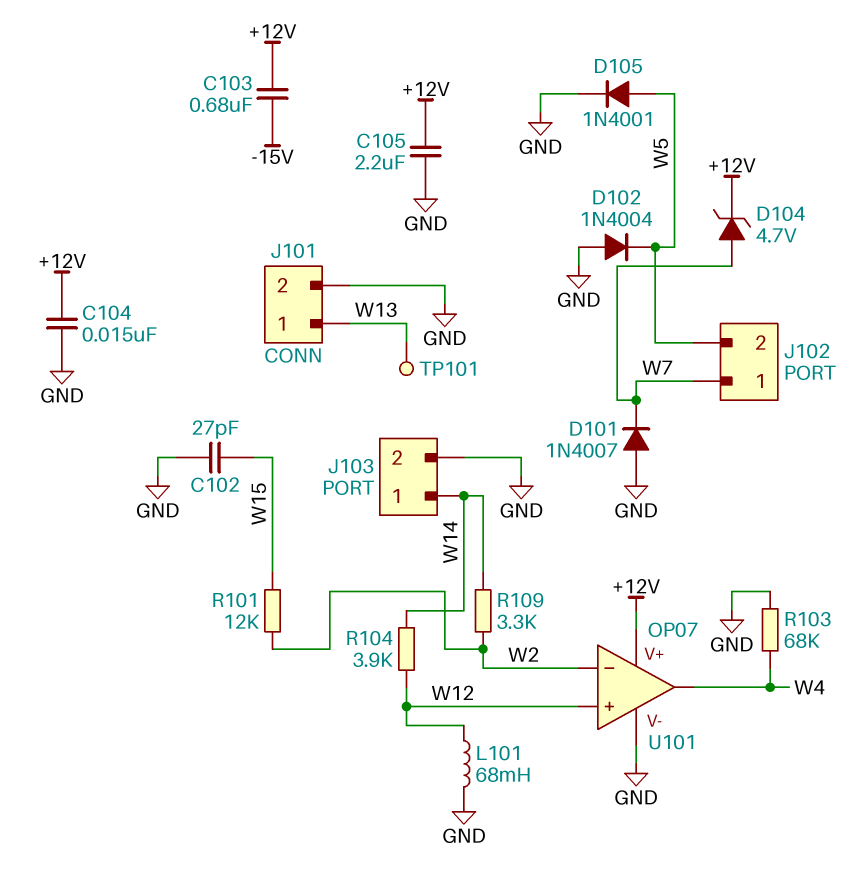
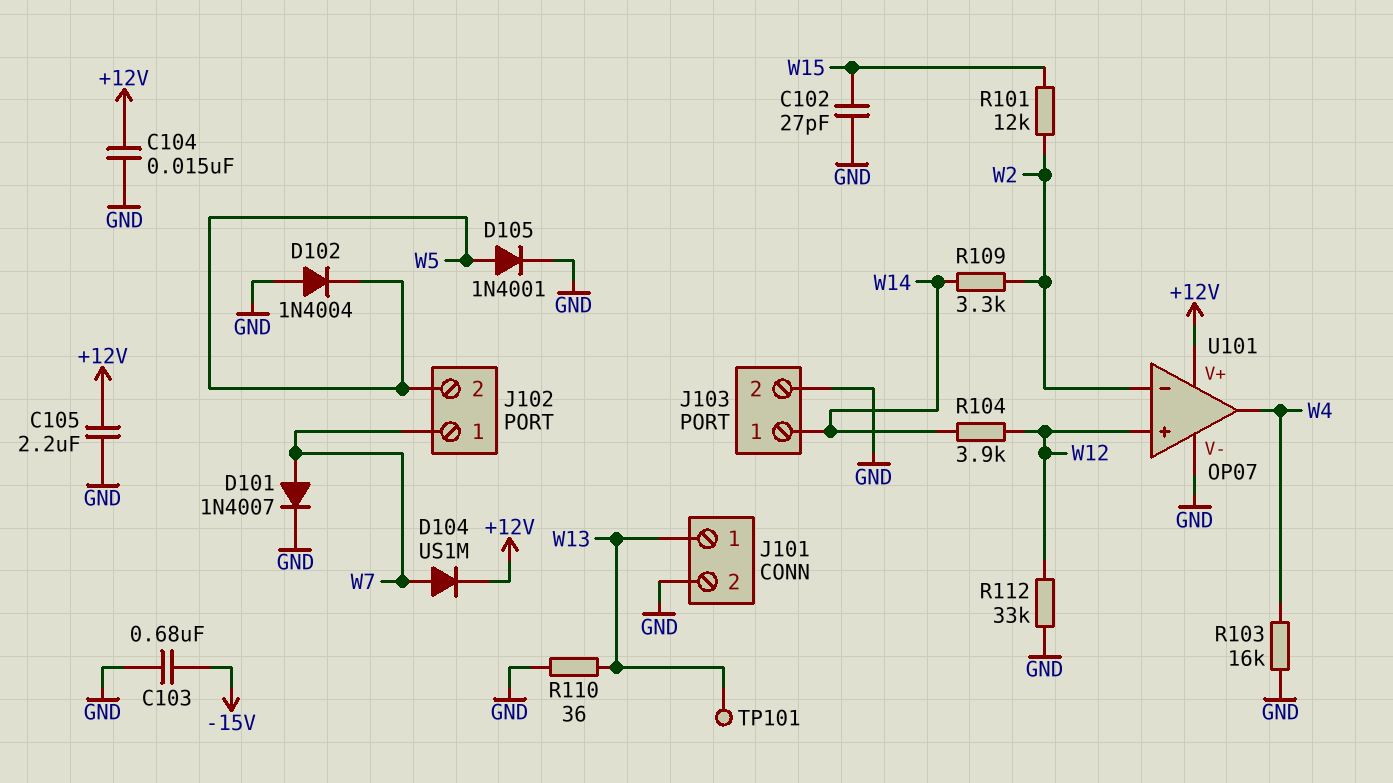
C103: 680nF (+12V, -15V) -> 680nF (-15V, GND)
D101: diode 1N4007 (A GND, K W7) -> diode 1N4007 (A W7, K GND)
D104: zener 4.7V (A W7, K +12V) -> diode US1M (A W7, K +12V)
L101: 68mH (GND, W12) -> none
R103: 68k (GND, W4) -> 16k (GND, W4)
R110: none -> 36 (GND, W13)
R112: none -> 33k (GND, W12)

